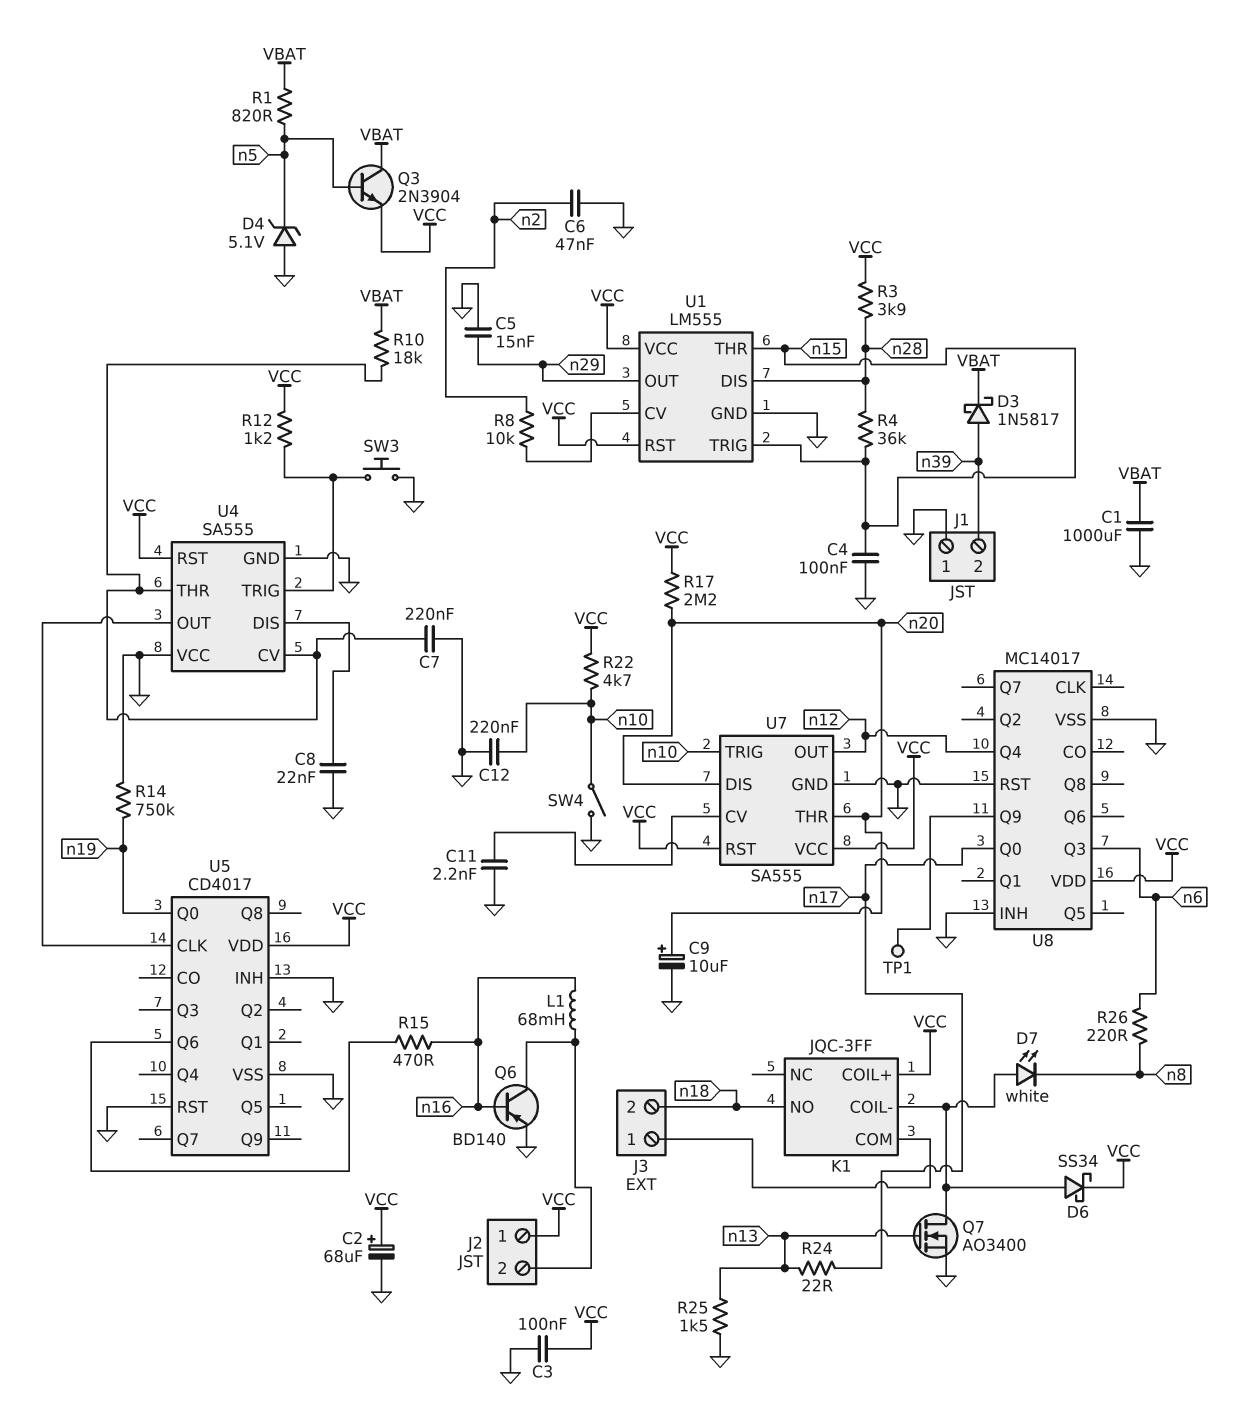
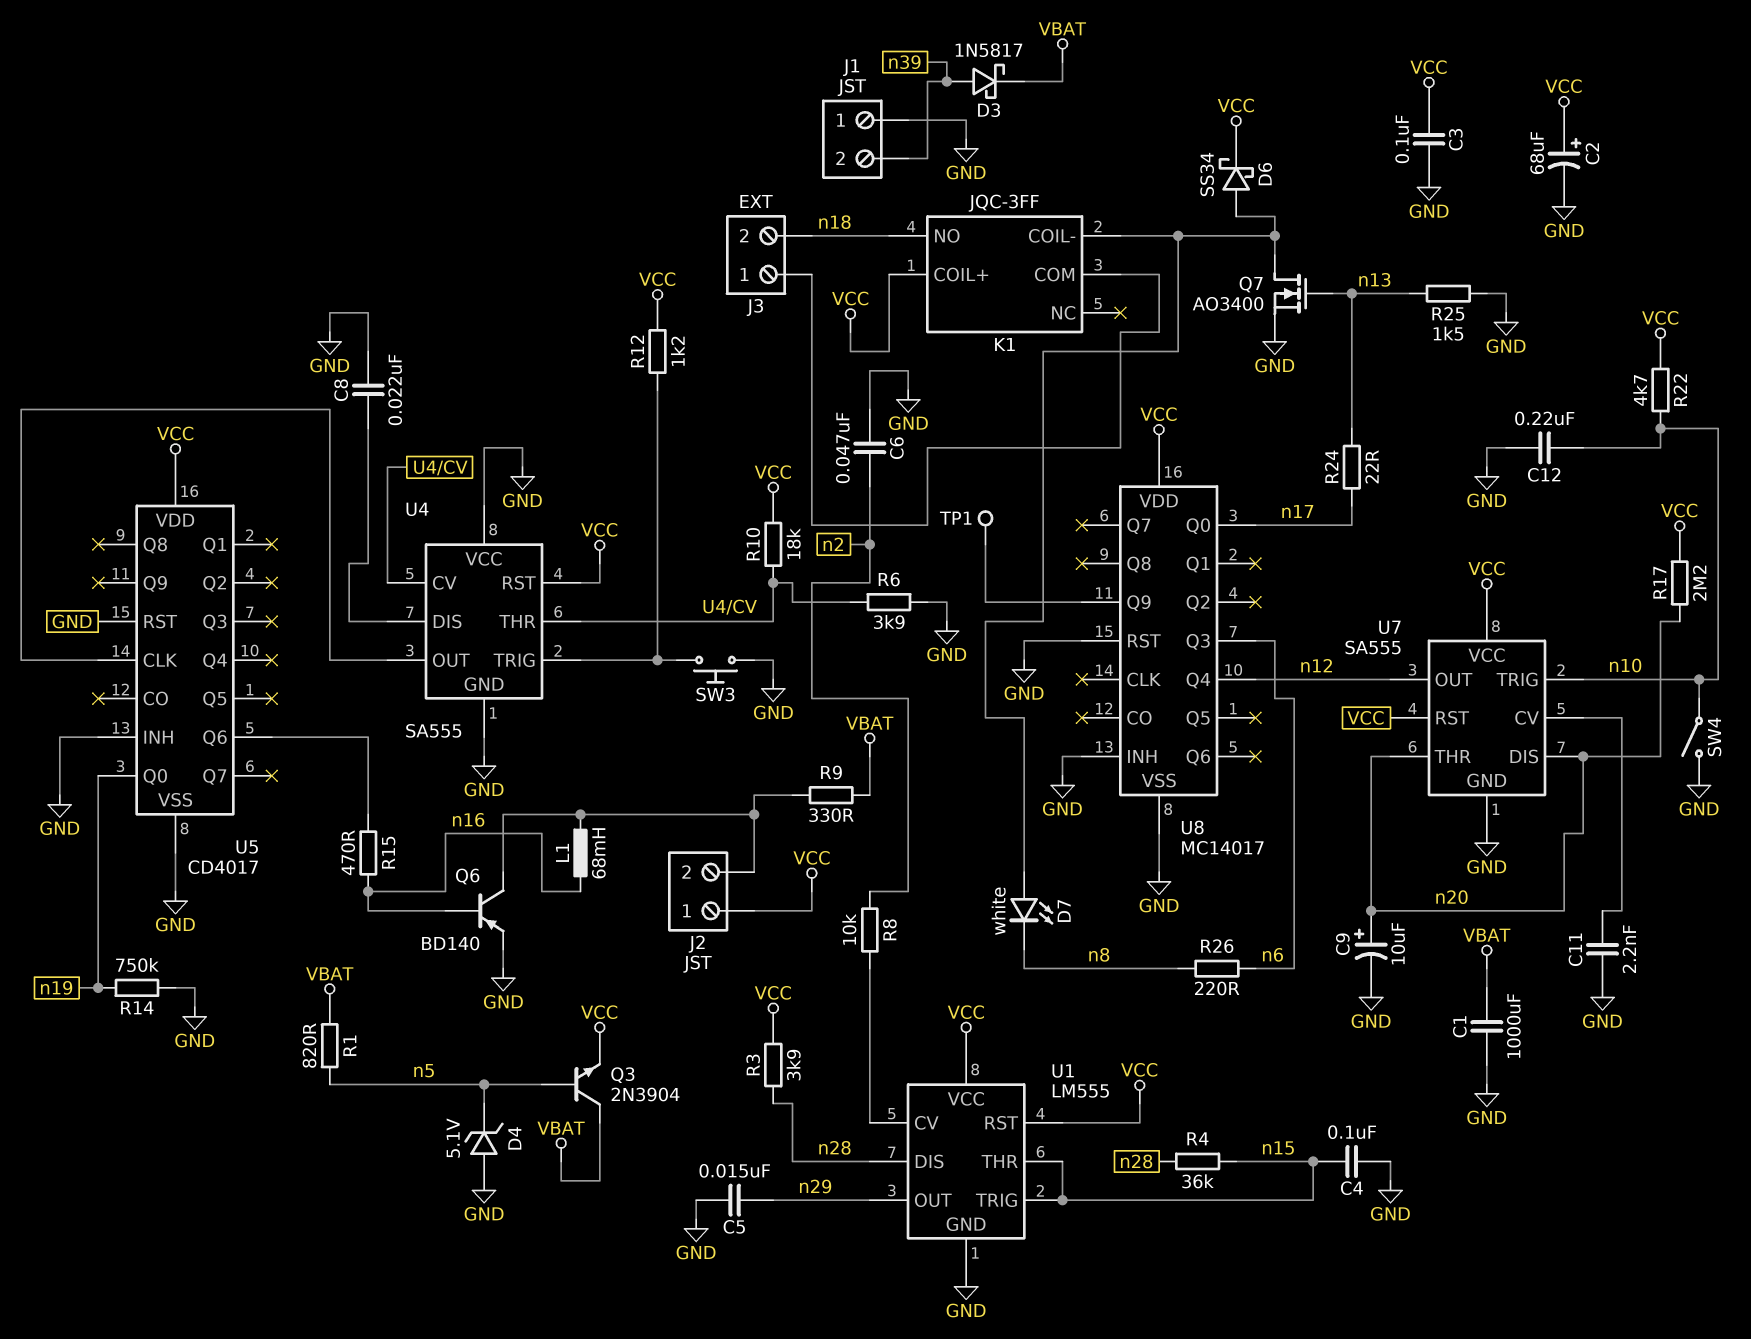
C7: 220nF (GND, U4/CV) -> none
R6: none -> 3.9k (GND, U4/CV)
R9: none -> 330 (J2/2, VBAT)
R10: 18k (U4/CV, VBAT) -> 18k (U4/CV, VCC)

